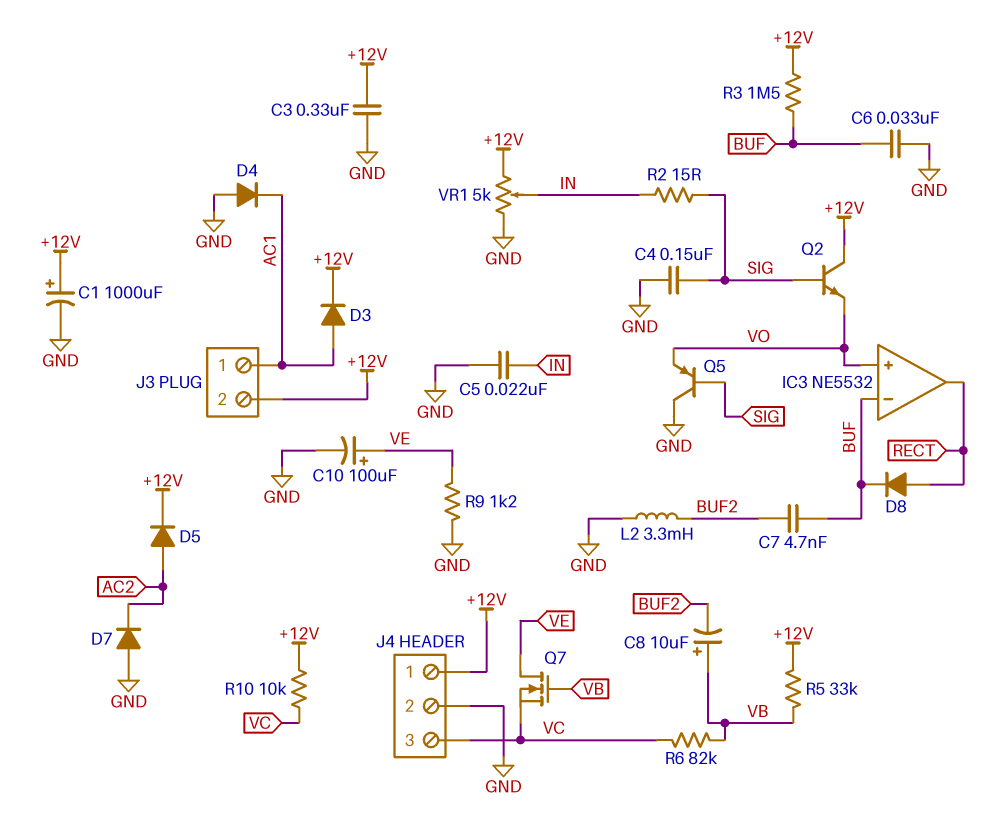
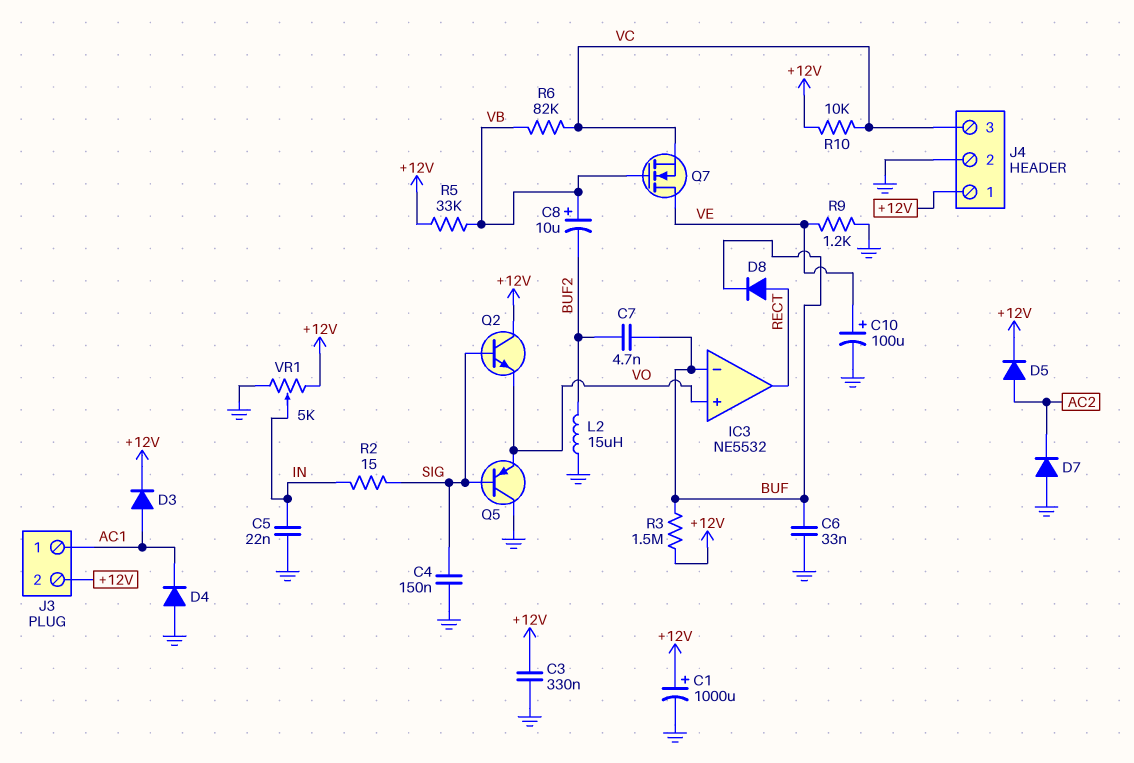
L2: 3.3mH (BUF2, GND) -> 15uH (BUF2, GND)

